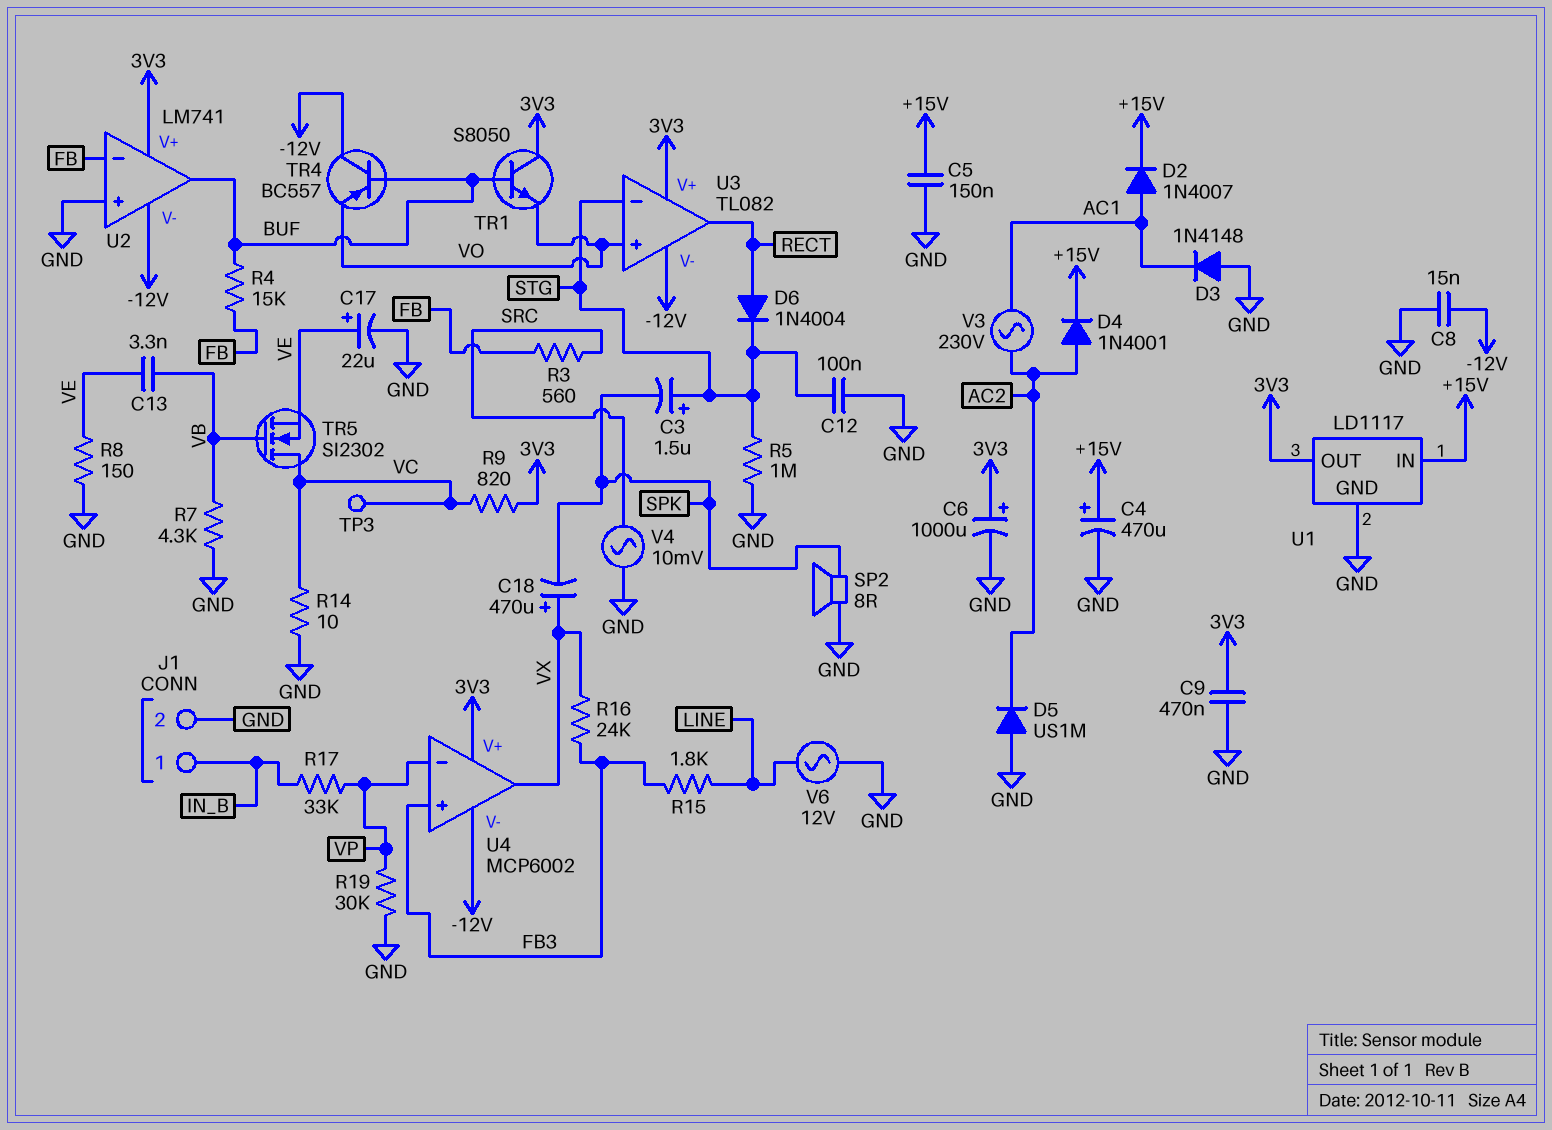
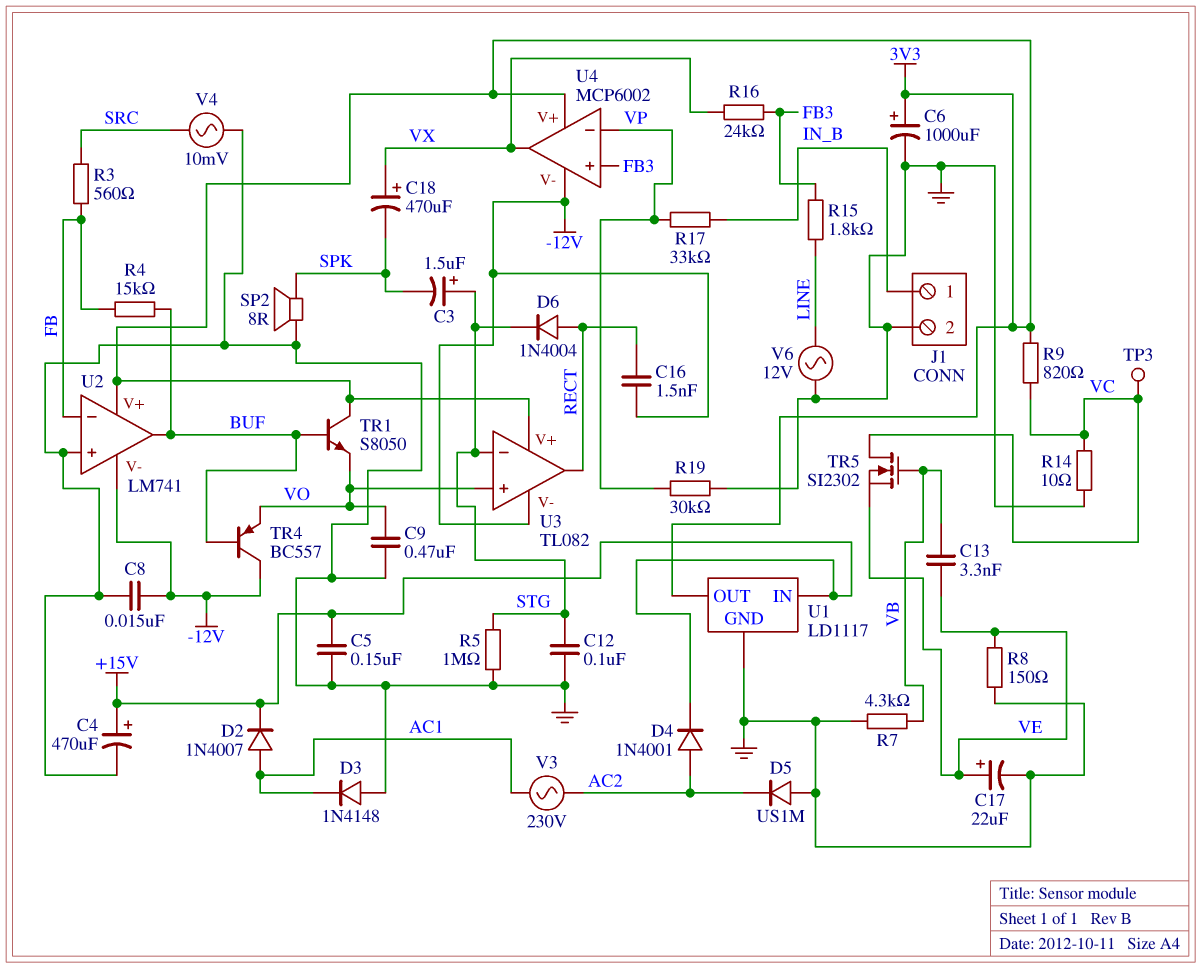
C9: 470nF (3V3, GND) -> 470nF (GND, VO)
C16: none -> 1.5nF (-12V, RECT)

